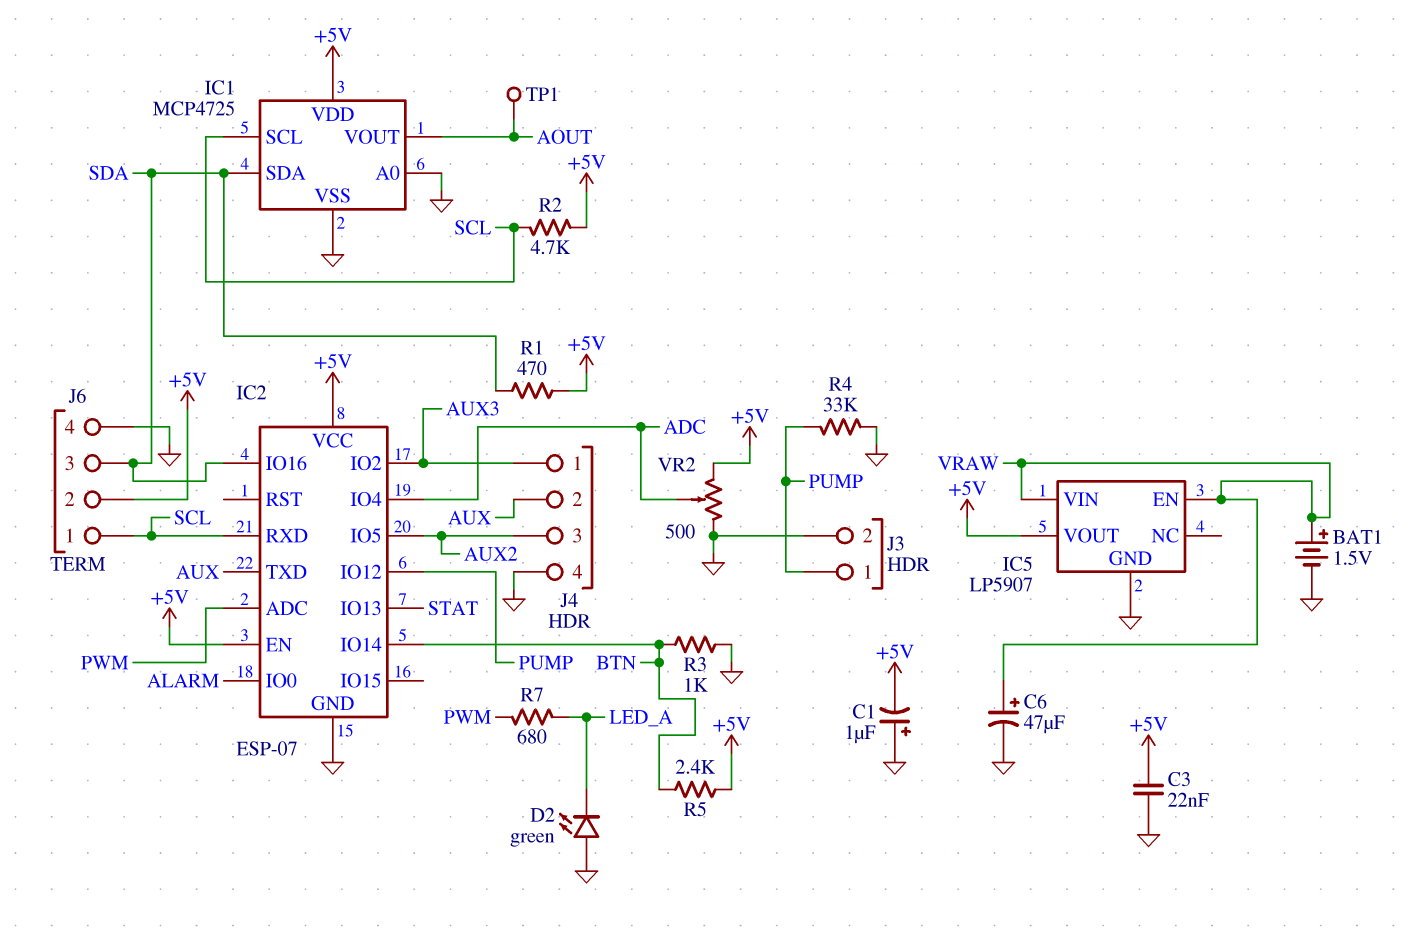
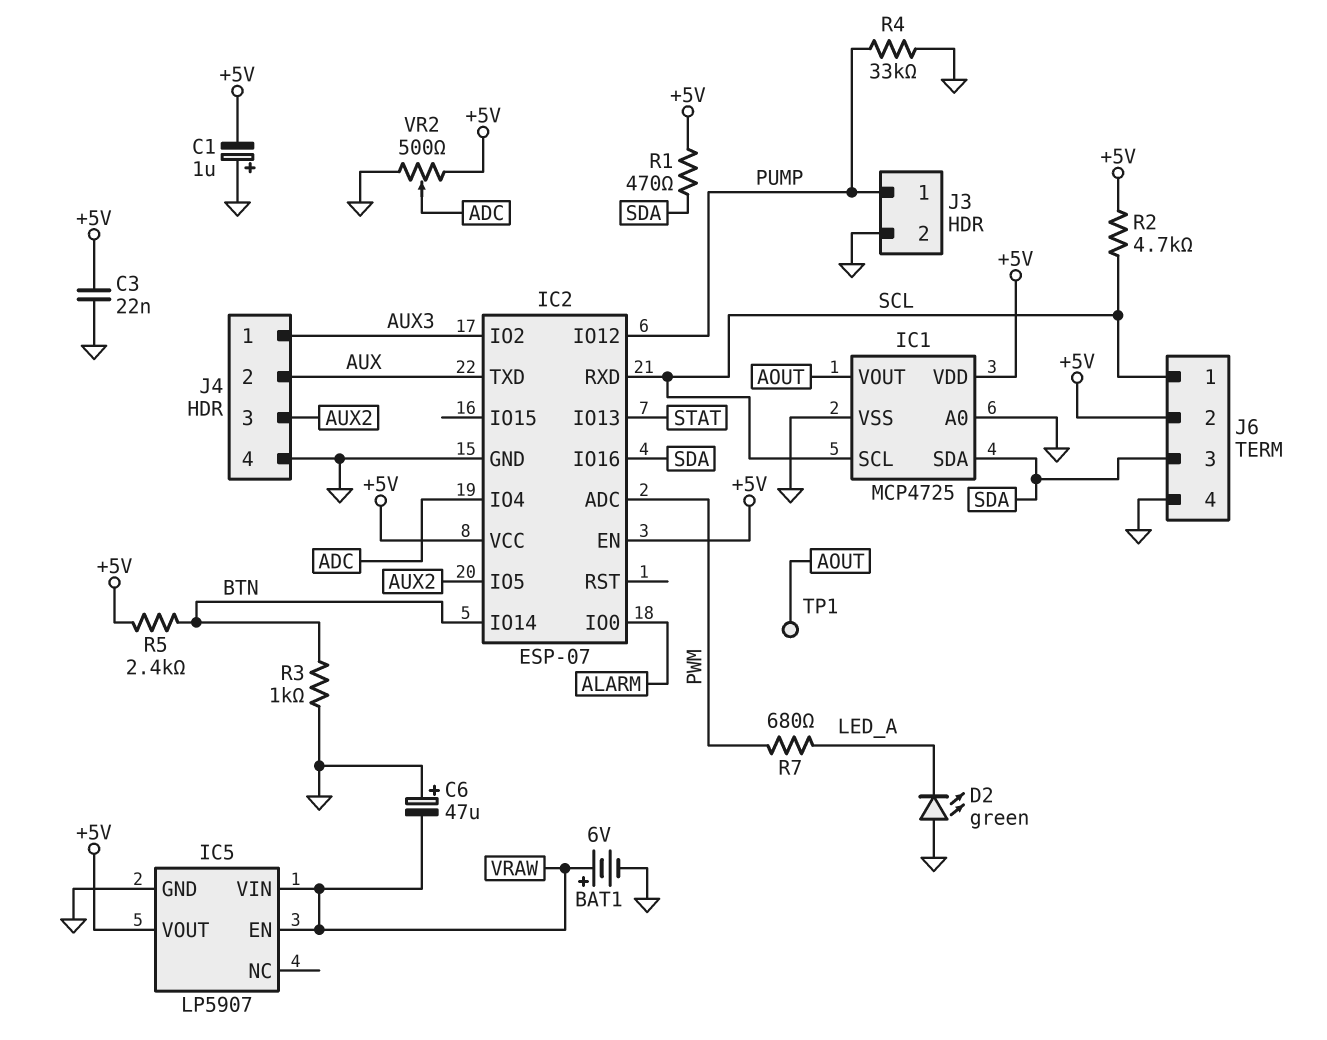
BAT1: 1.5V (plus VRAW, minus GND) -> 6V (plus VRAW, minus GND)
C6: 47uF (plus VRAW, minus GND) -> 47uF (plus GND, minus VRAW)

